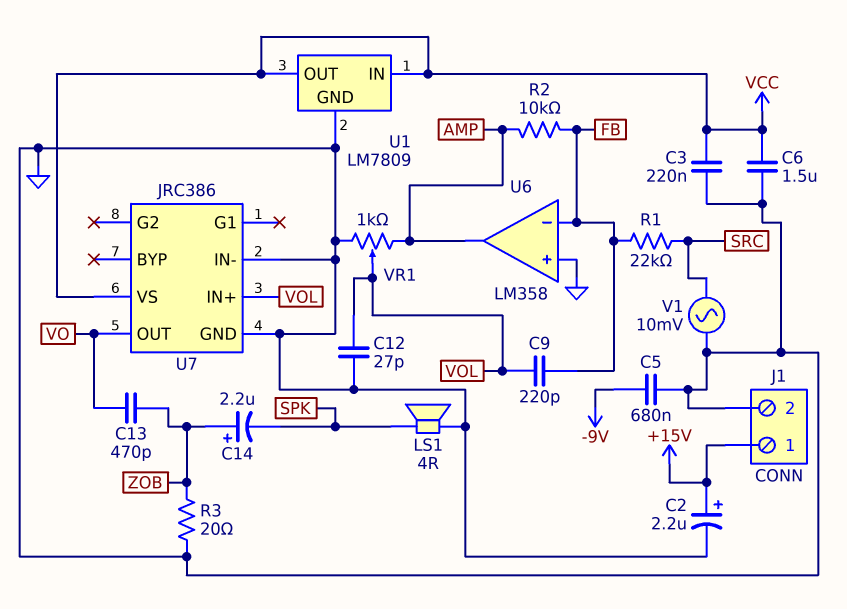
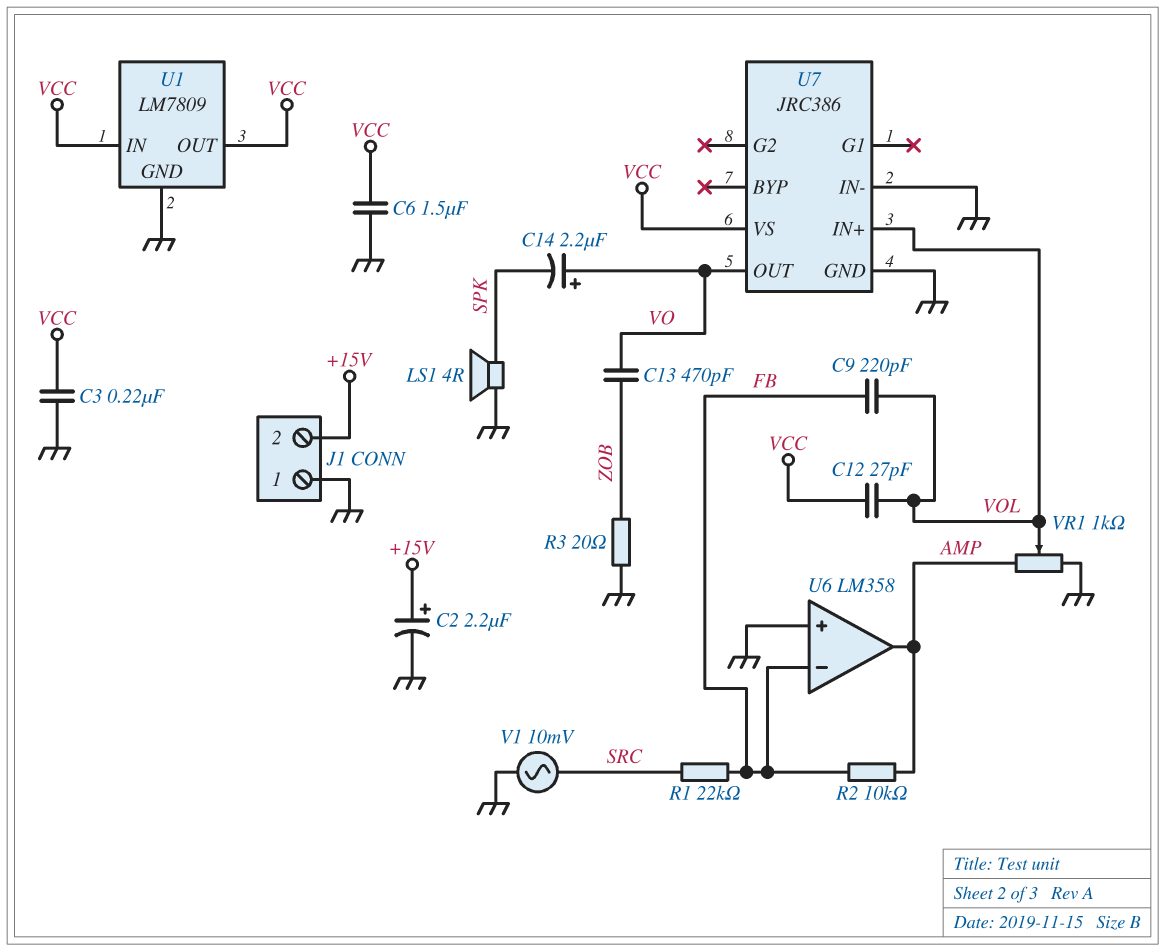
C5: 680nF (-9V, GND) -> none
C12: 27pF (GND, VOL) -> 27pF (VCC, VOL)
C14: 2.2uF (plus ZOB, minus SPK) -> 2.2uF (plus VO, minus SPK)
J1 pin 1: +15V -> GND
J1 pin 2: GND -> +15V

